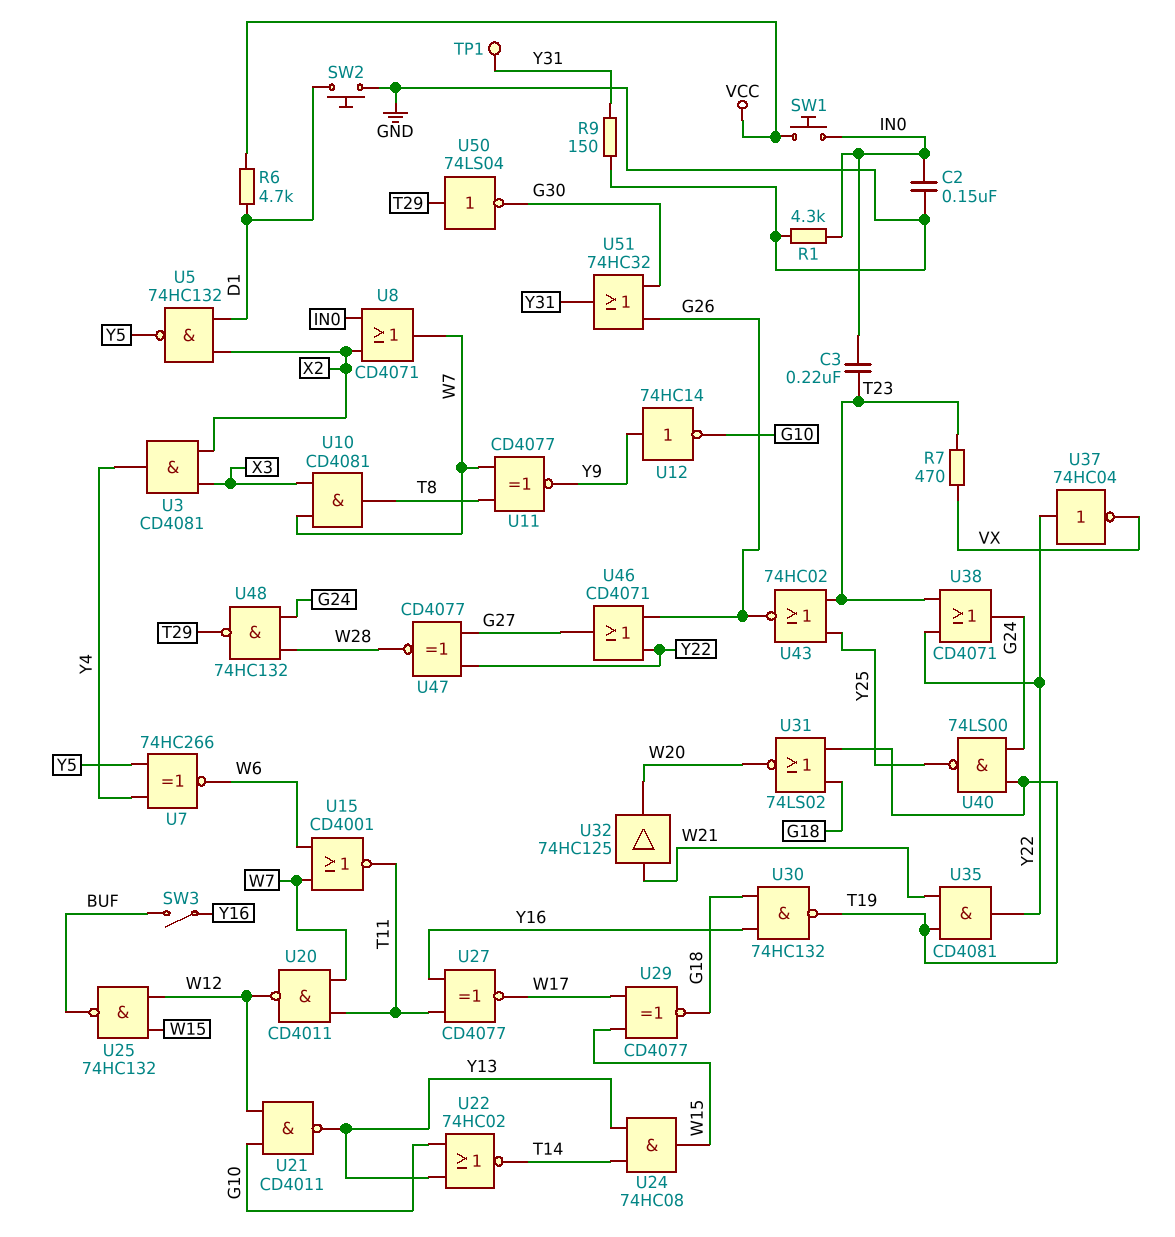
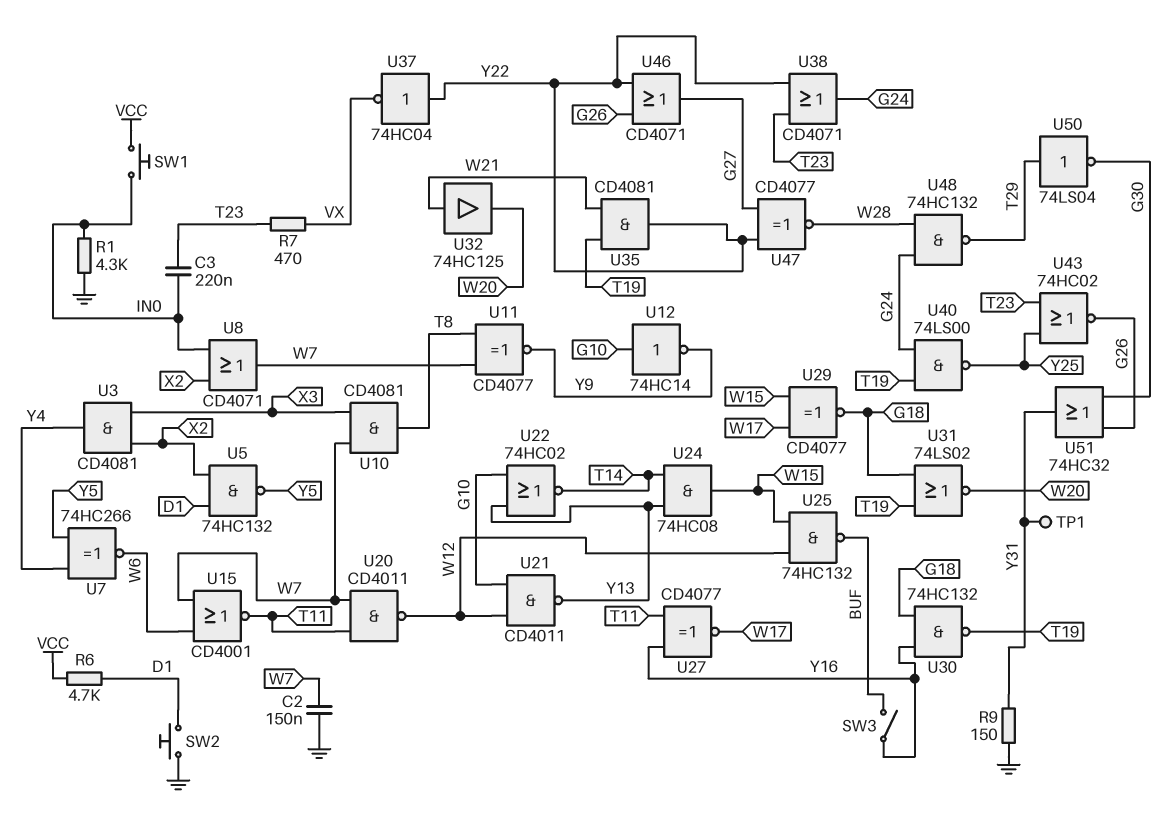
C2: 150nF (GND, IN0) -> 150nF (GND, W7)
U12: NOT 74HC14 (in Y9, out G10) -> NOT 74HC14 (in G10, out Y9)

